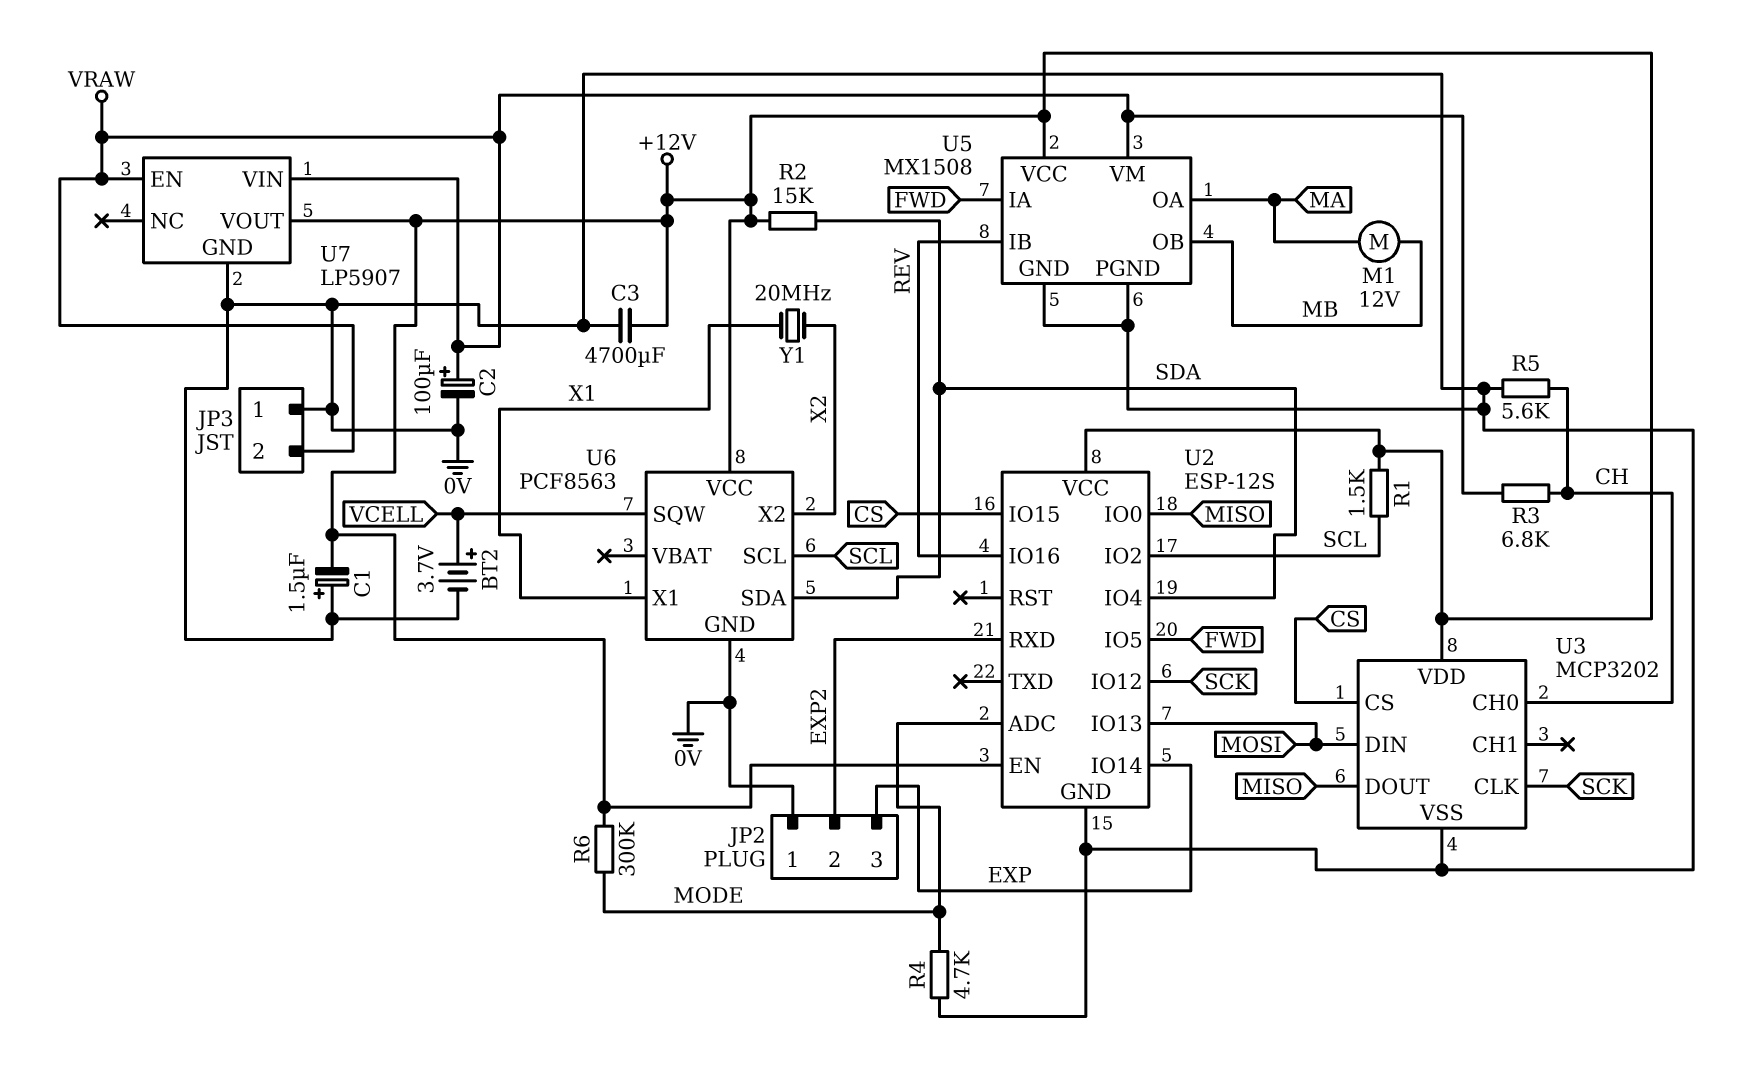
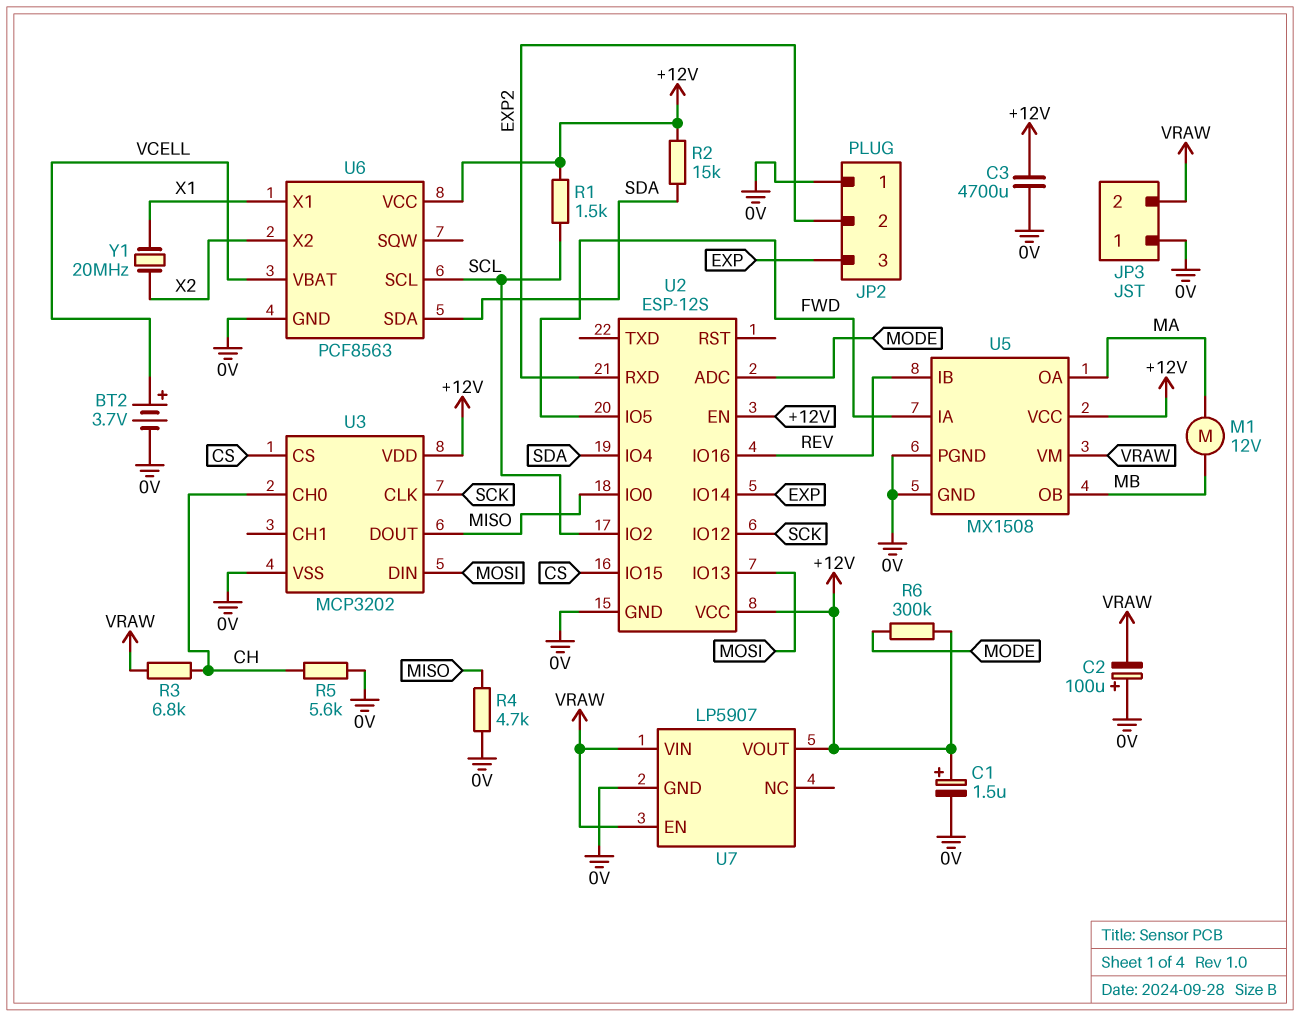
C1: 1.5uF (plus 0V, minus +12V) -> 1.5uF (plus +12V, minus 0V)
C2: 100uF (plus VRAW, minus 0V) -> 100uF (plus 0V, minus VRAW)
R4: 4.7k (0V, MODE) -> 4.7k (0V, MISO)
U6 pin SQW: VCELL -> none
U6 pin VBAT: none -> VCELL

